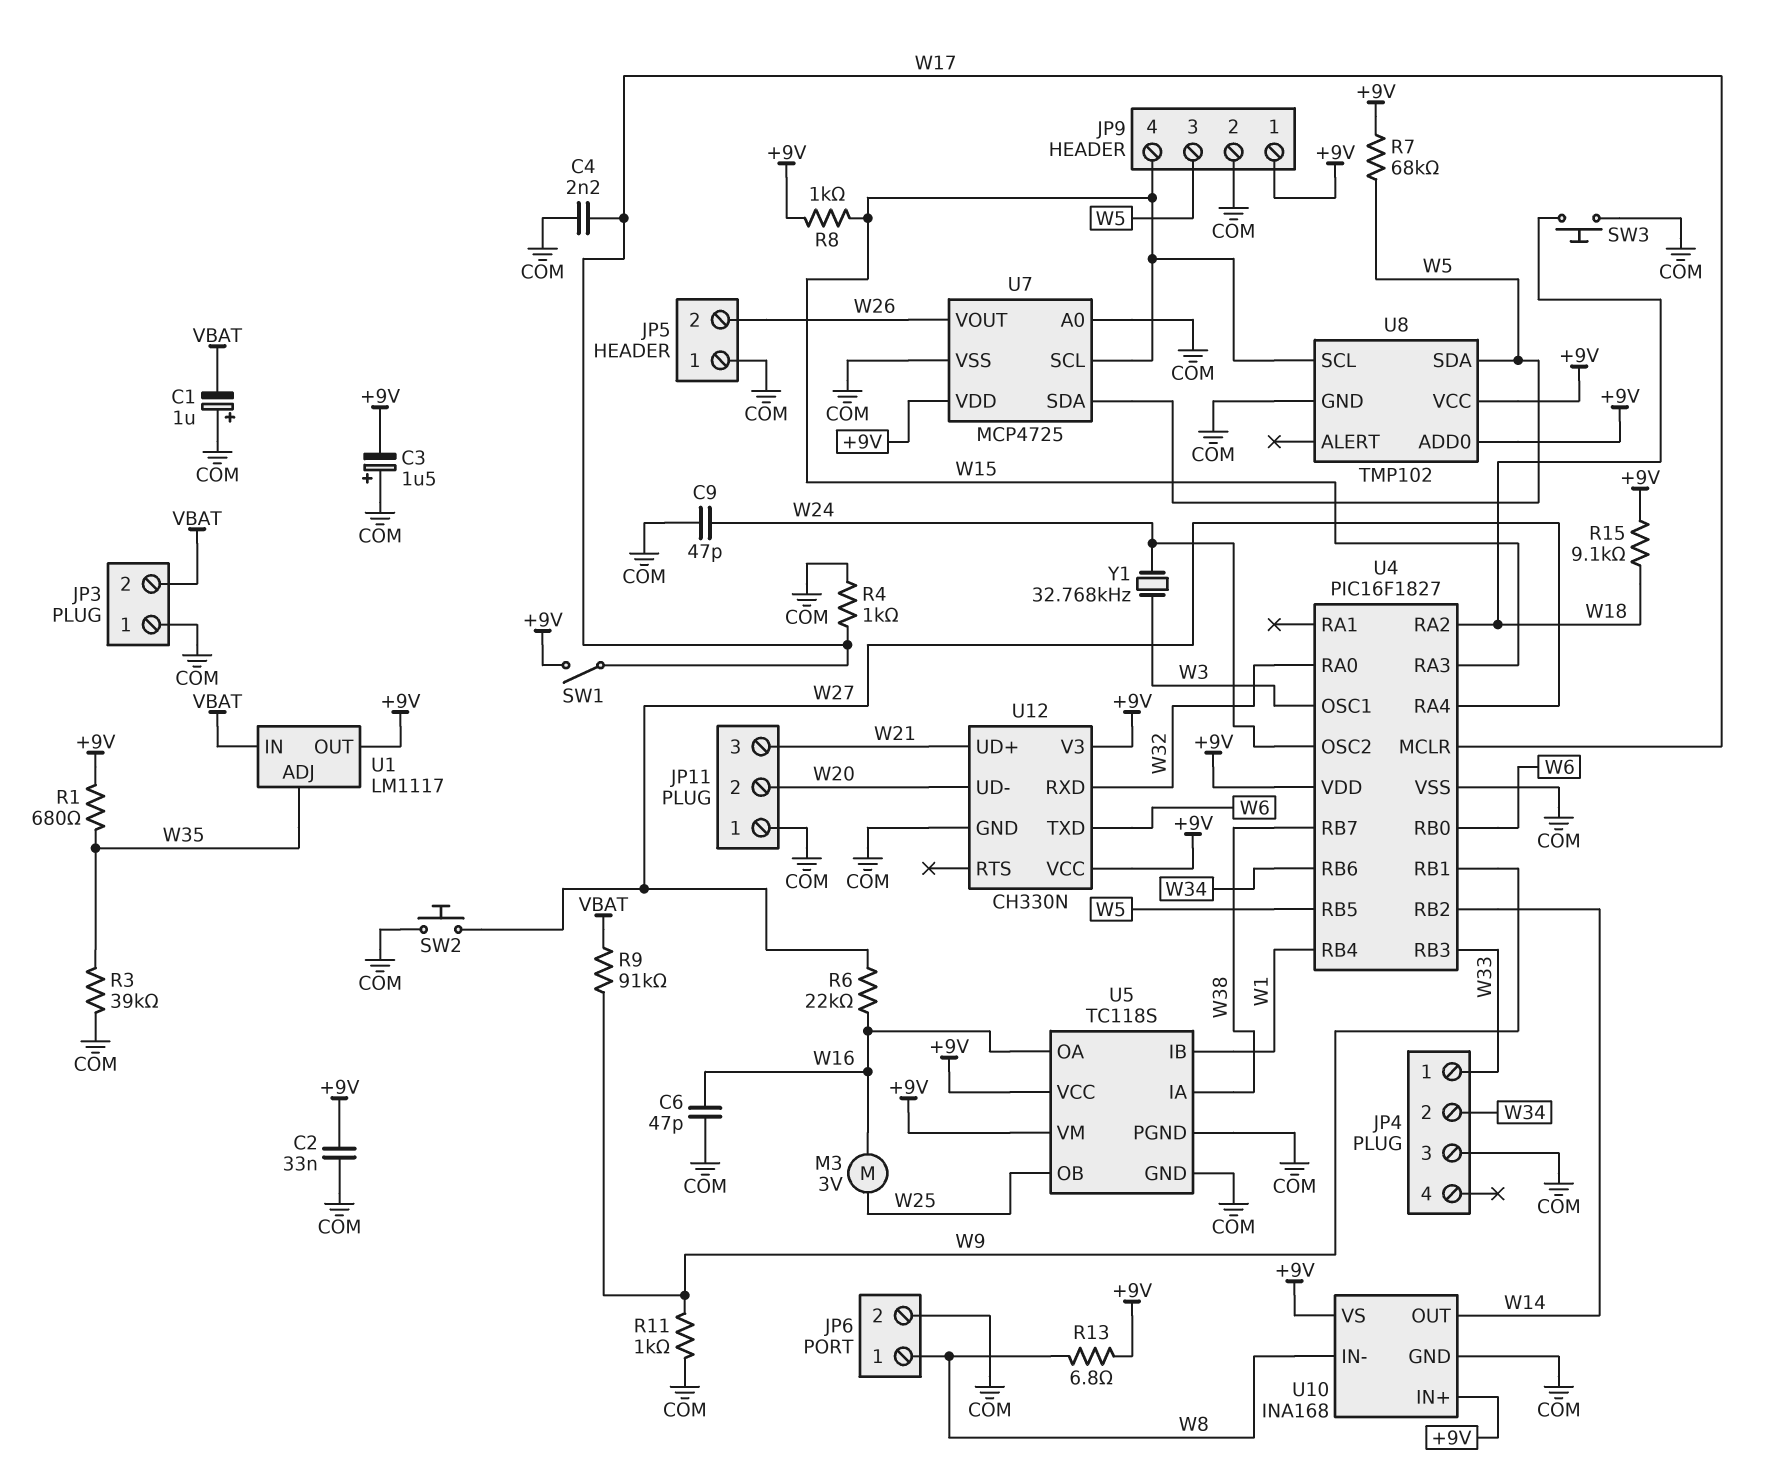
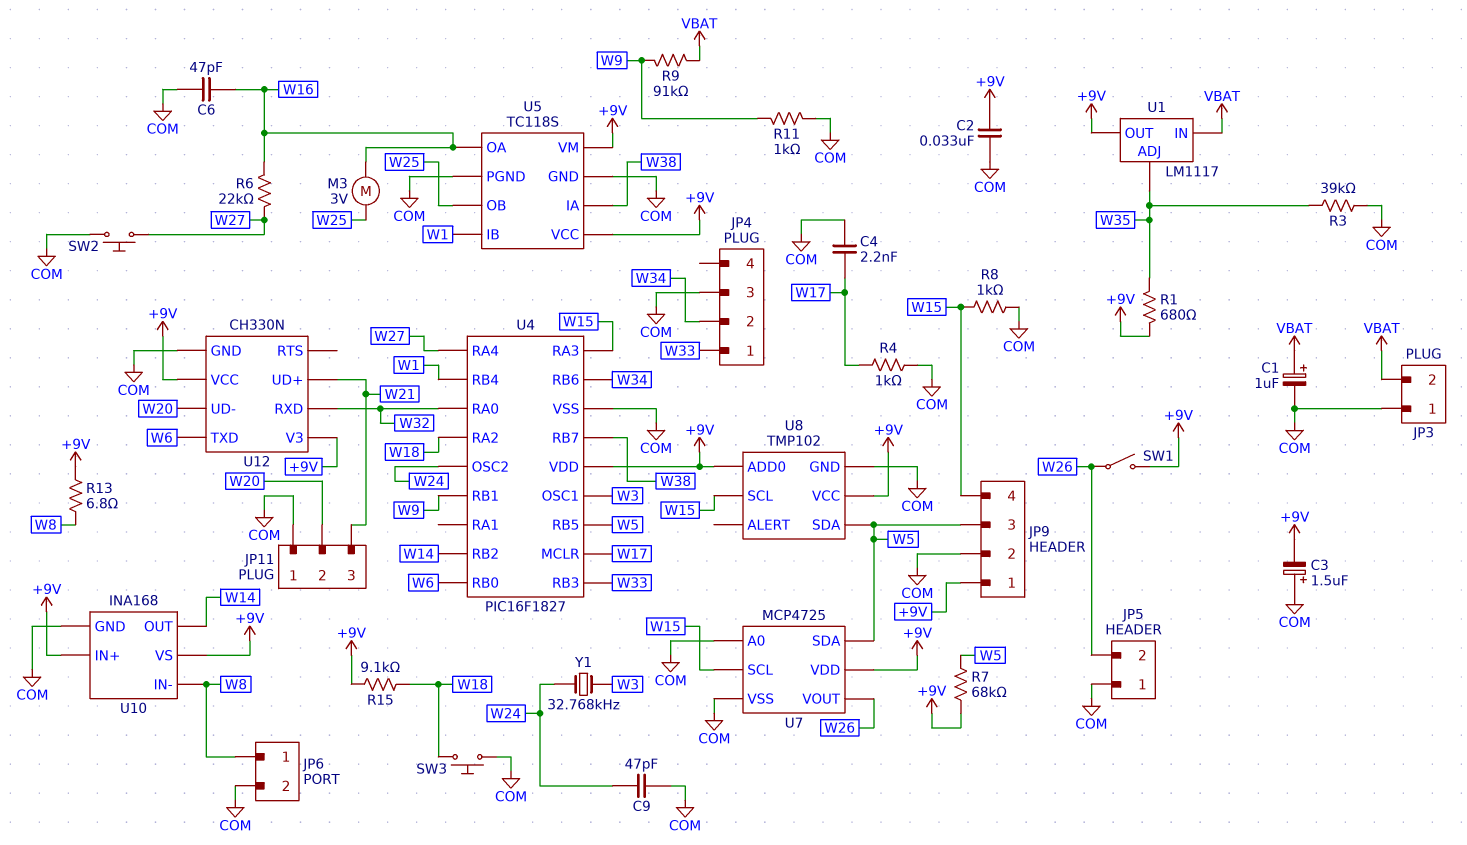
C1: 1uF (plus COM, minus VBAT) -> 1uF (plus VBAT, minus COM)
R8: 1k (+9V, W15) -> 1k (COM, W15)
SW1: switch (+9V, W17) -> switch (+9V, W26)

